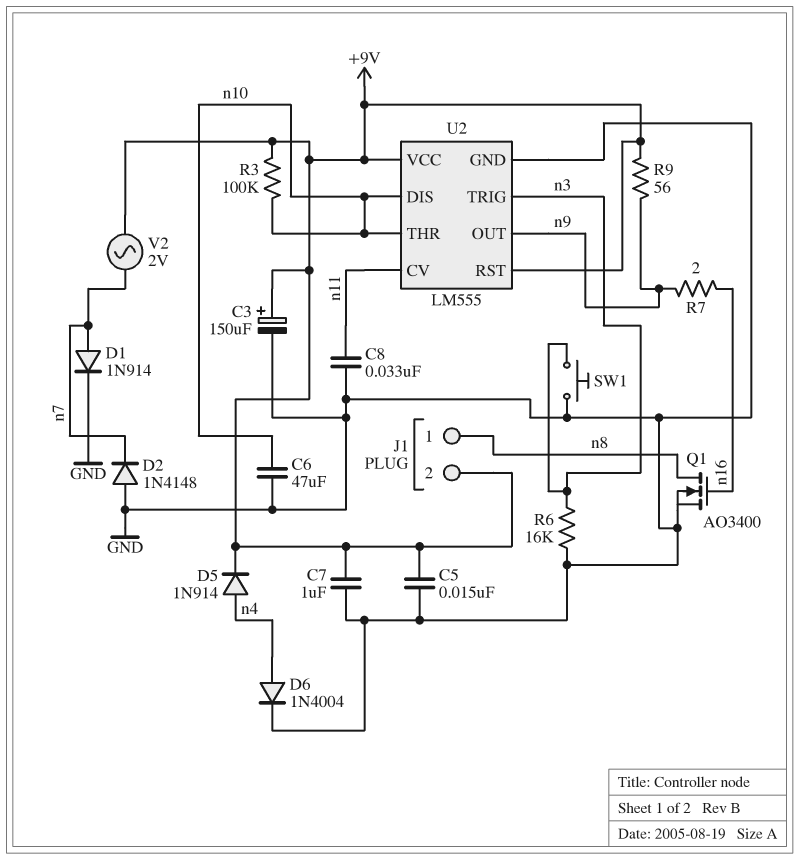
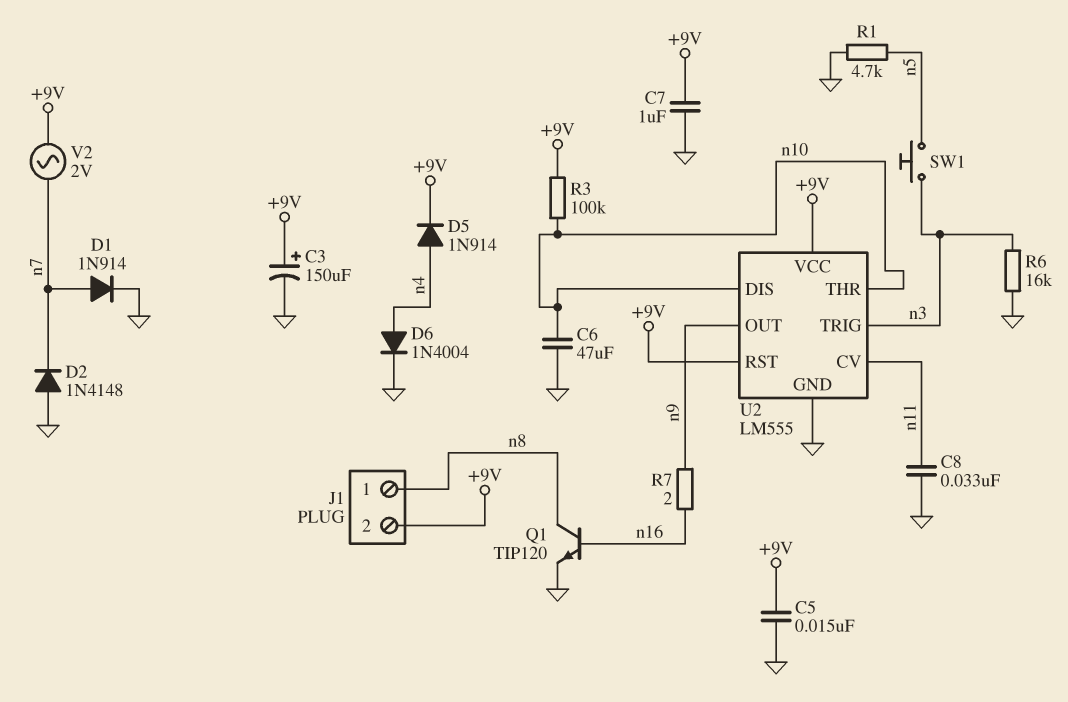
Q1: NMOS AO3400 (G n16, D n8, S GND) -> NPN TIP120 (B n16, C n8, E GND)
R1: none -> 4.7k (GND, n5)
R9: 56 (+9V, n9) -> none
SW1: button (GND, n3) -> button (n3, n5)

